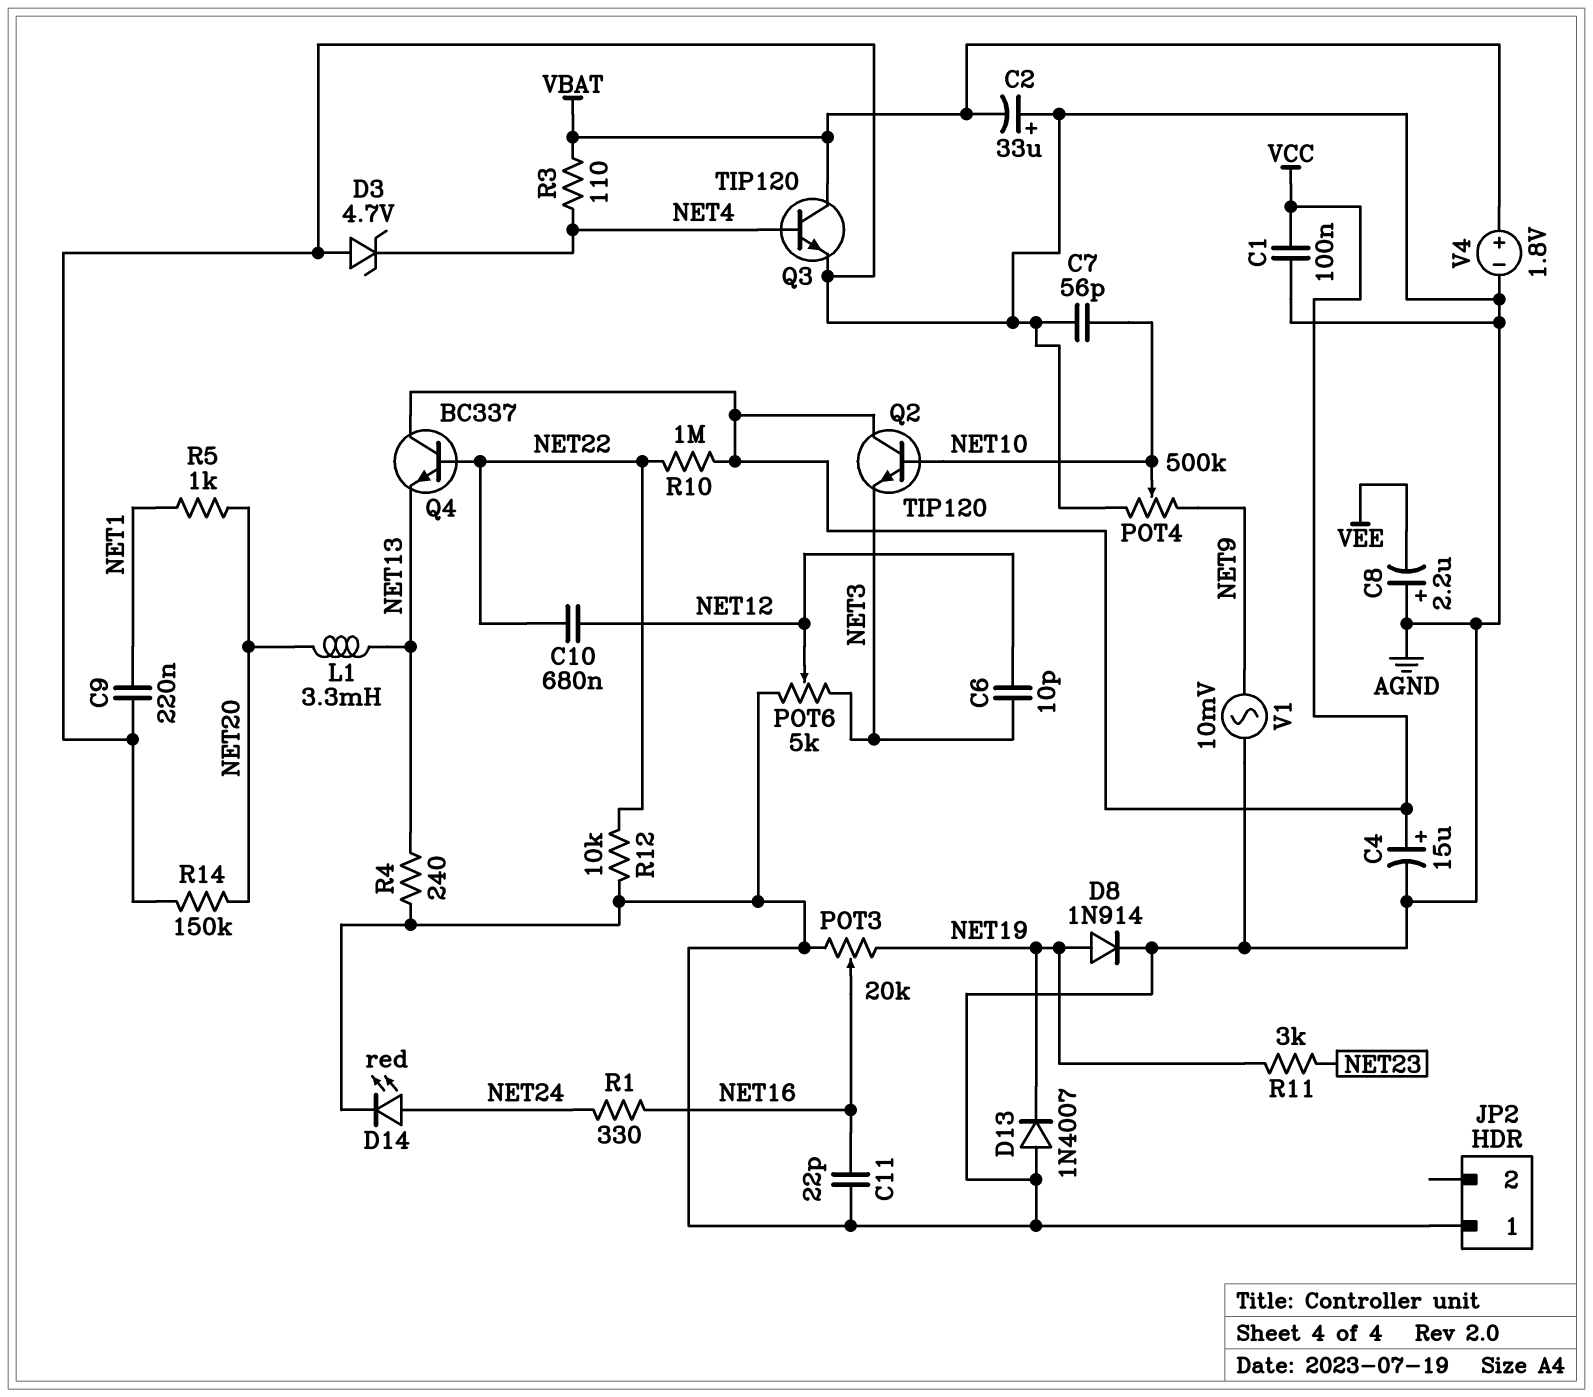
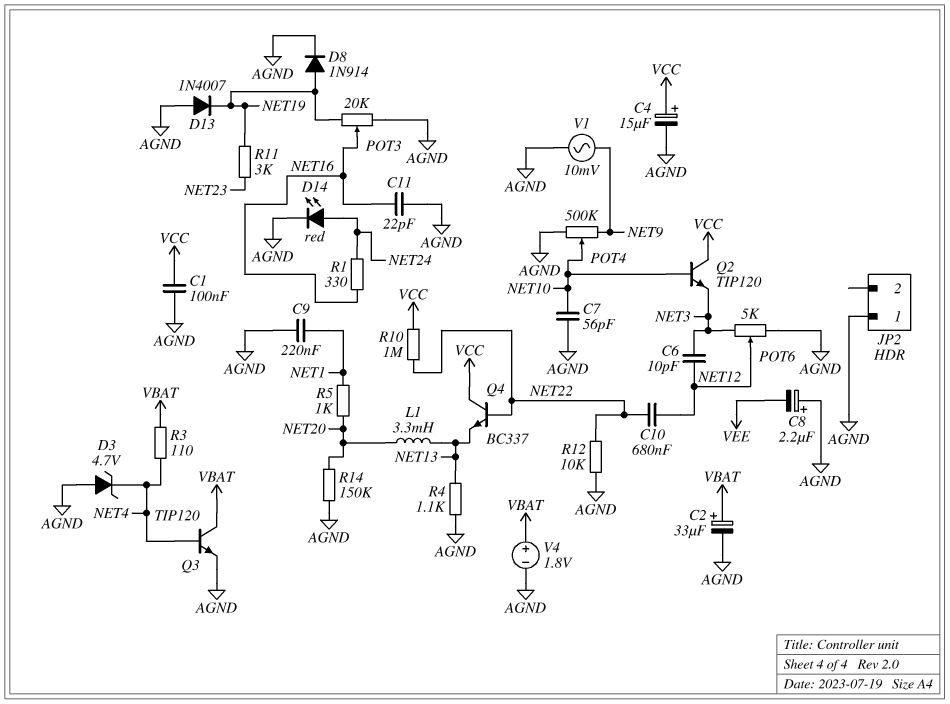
C2: 33uF (plus AGND, minus VBAT) -> 33uF (plus VBAT, minus AGND)
R4: 240 (AGND, NET13) -> 1.1k (AGND, NET13)

